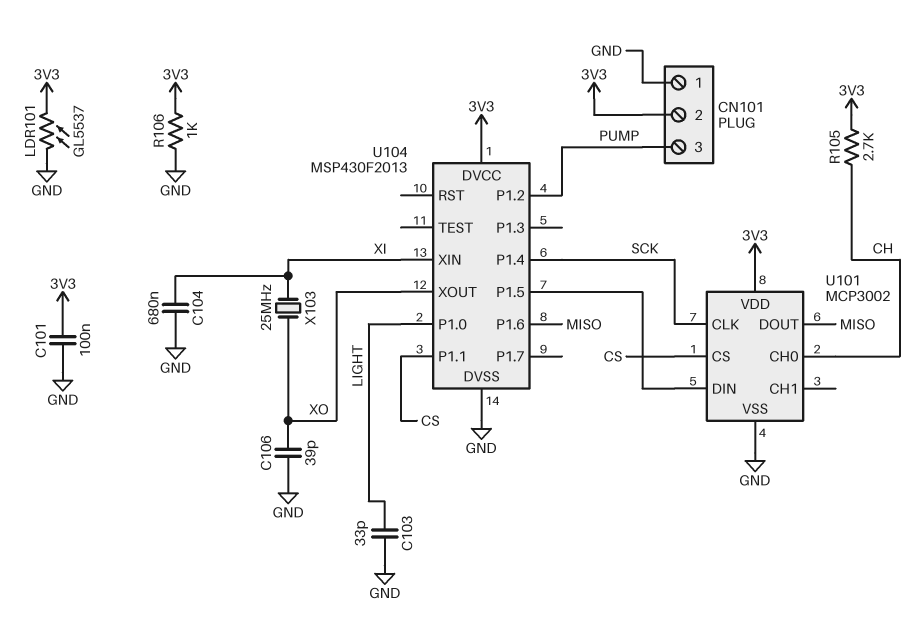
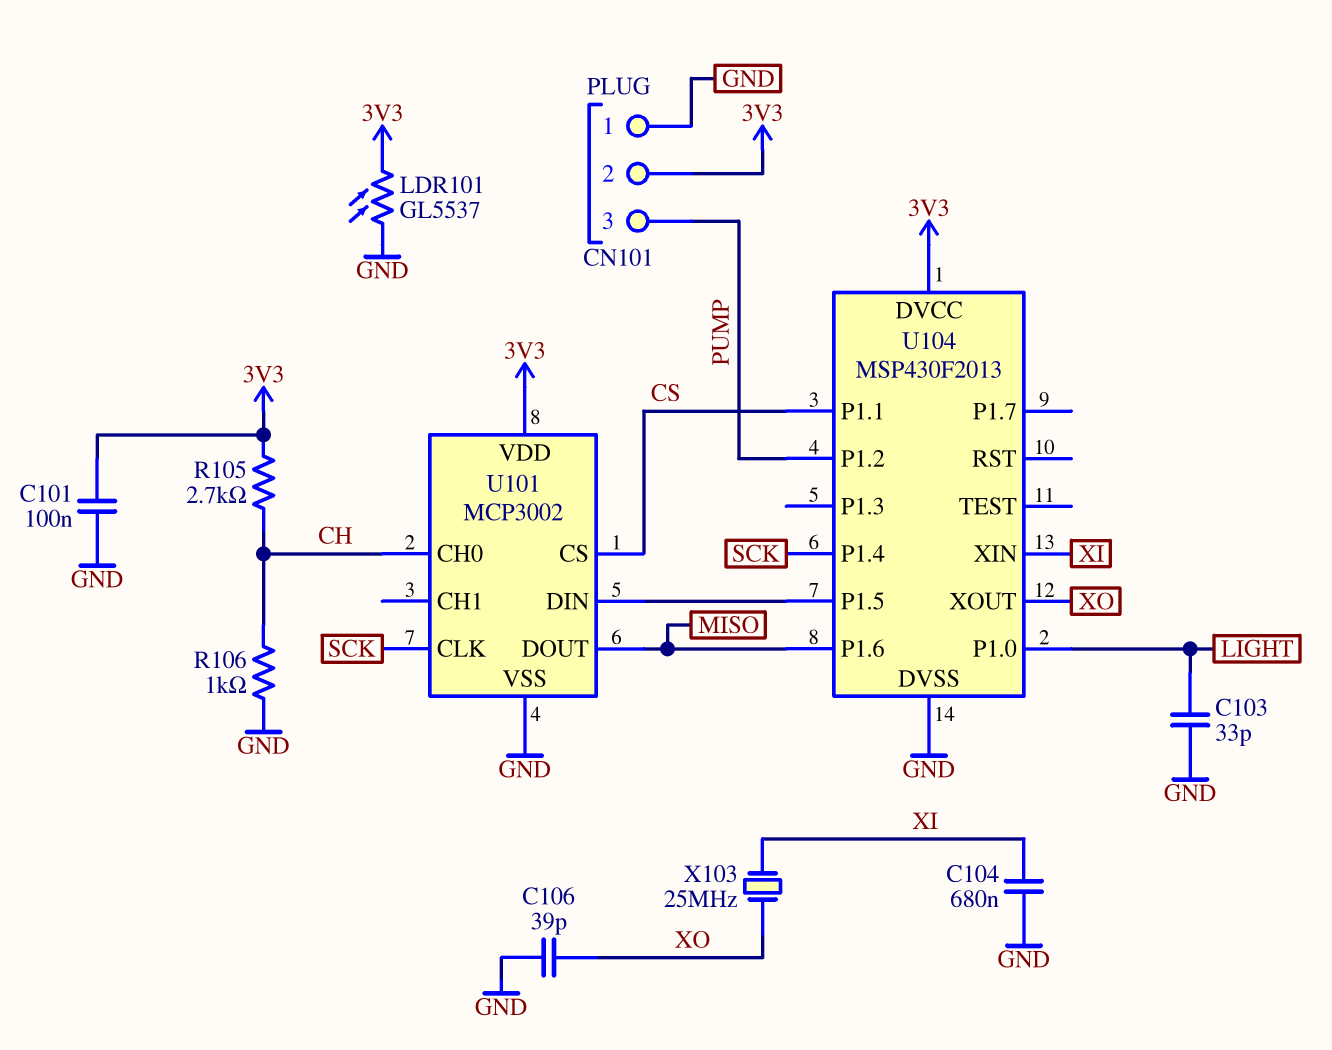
R106: 1k (3V3, GND) -> 1k (CH, GND)

